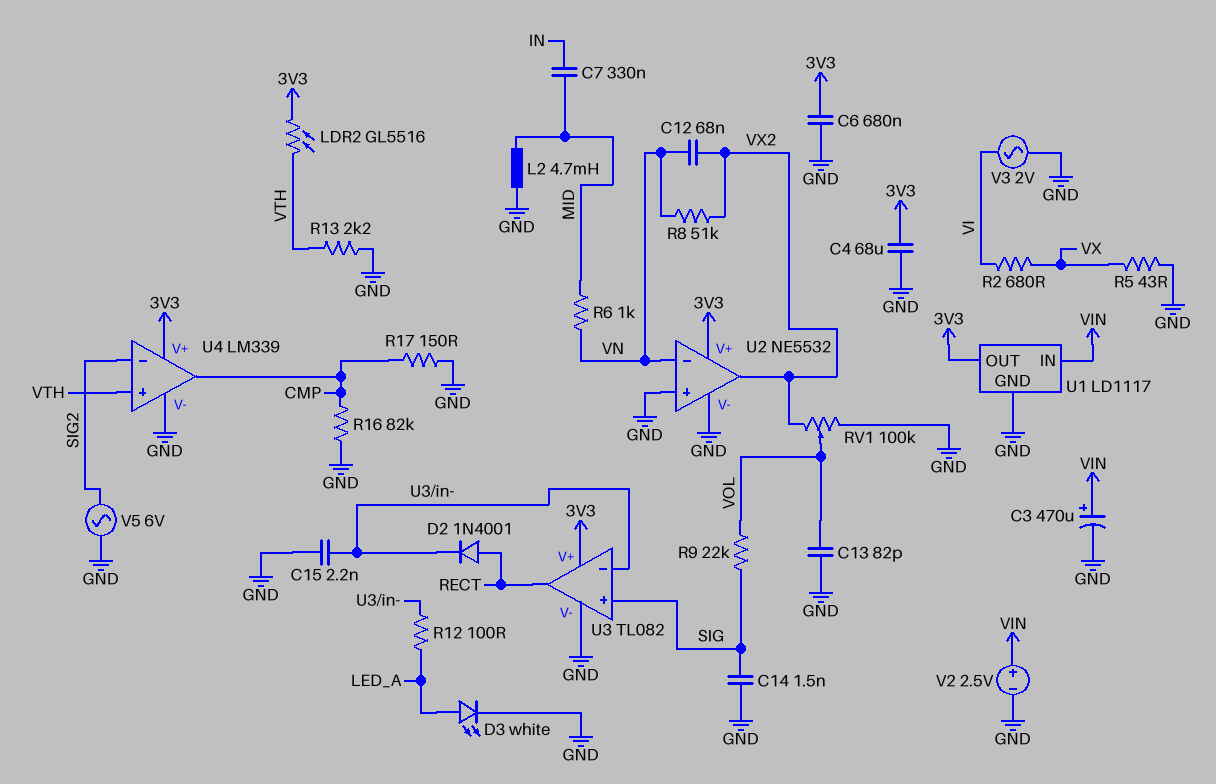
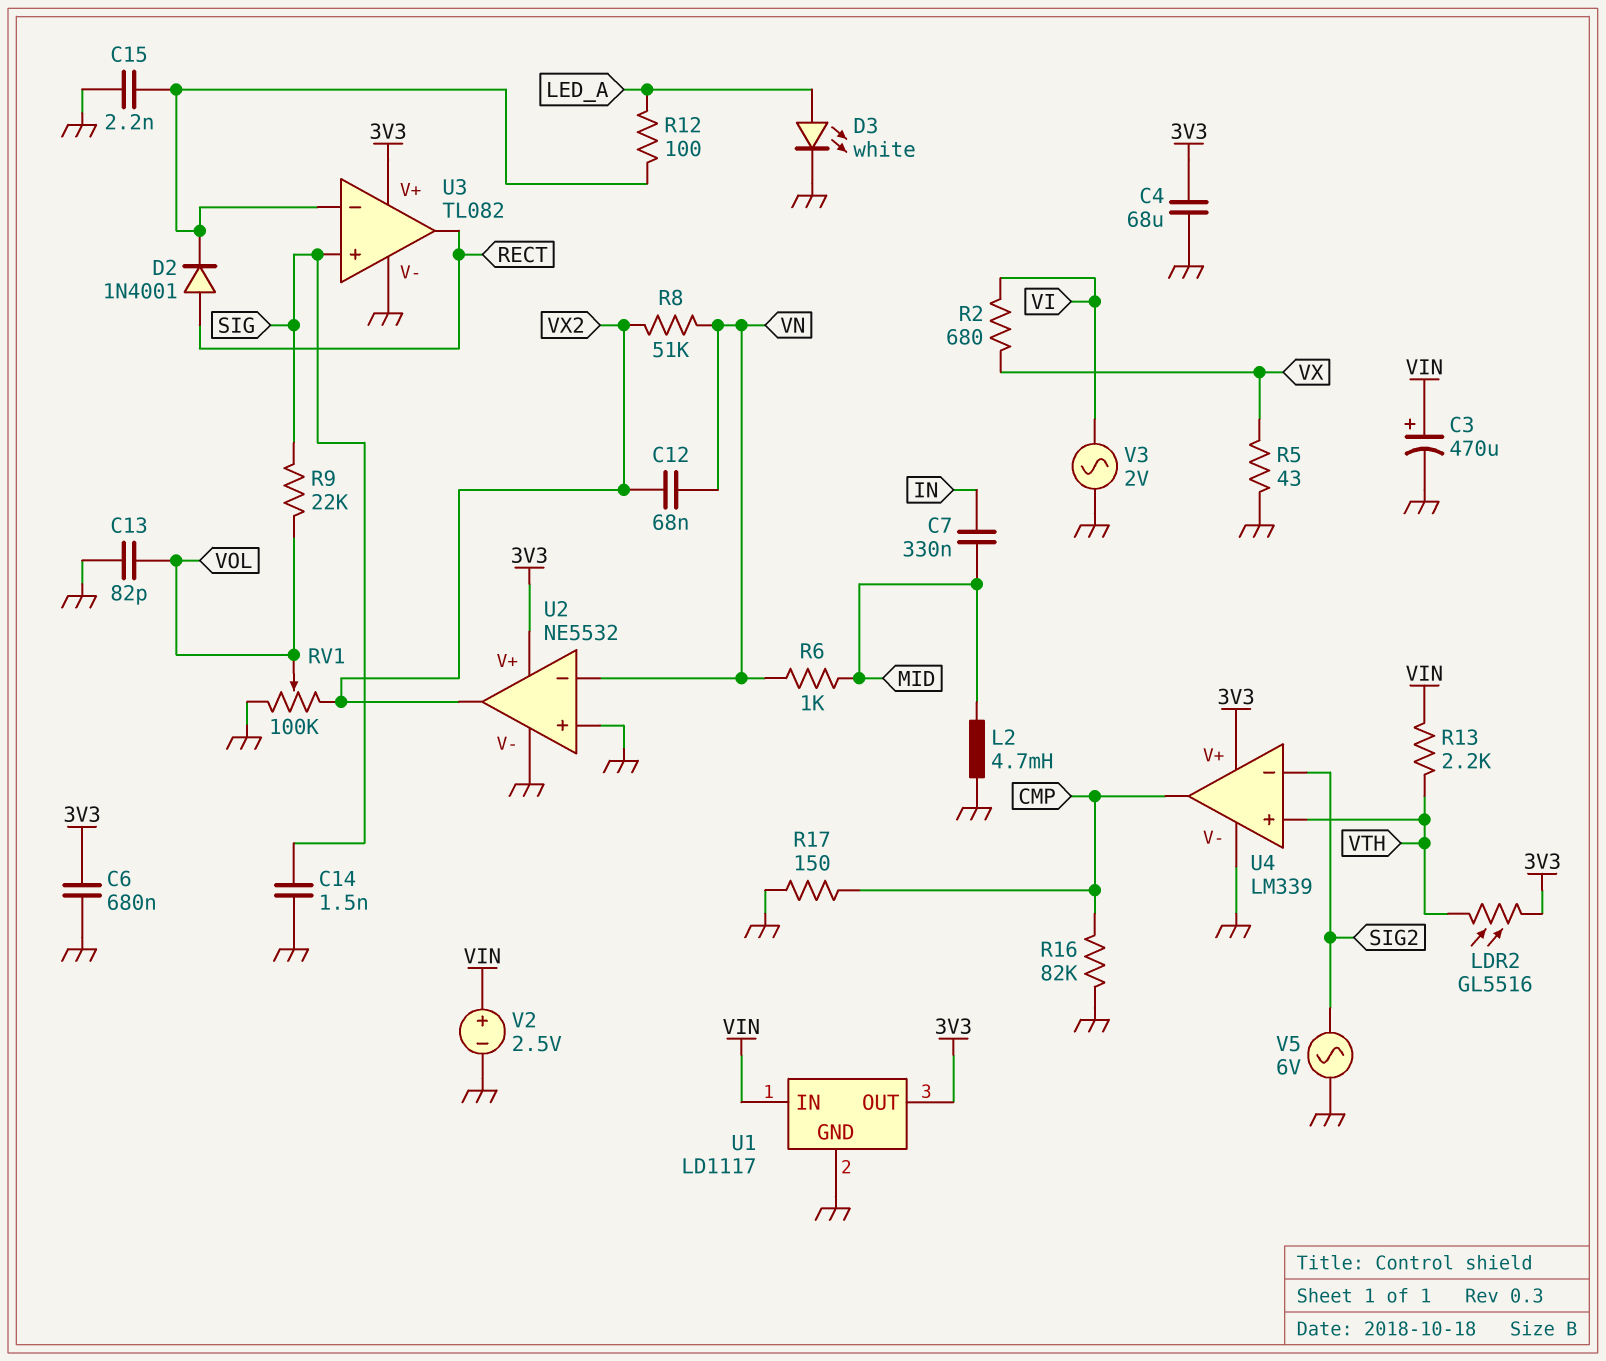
R13: 2.2k (GND, VTH) -> 2.2k (VIN, VTH)

